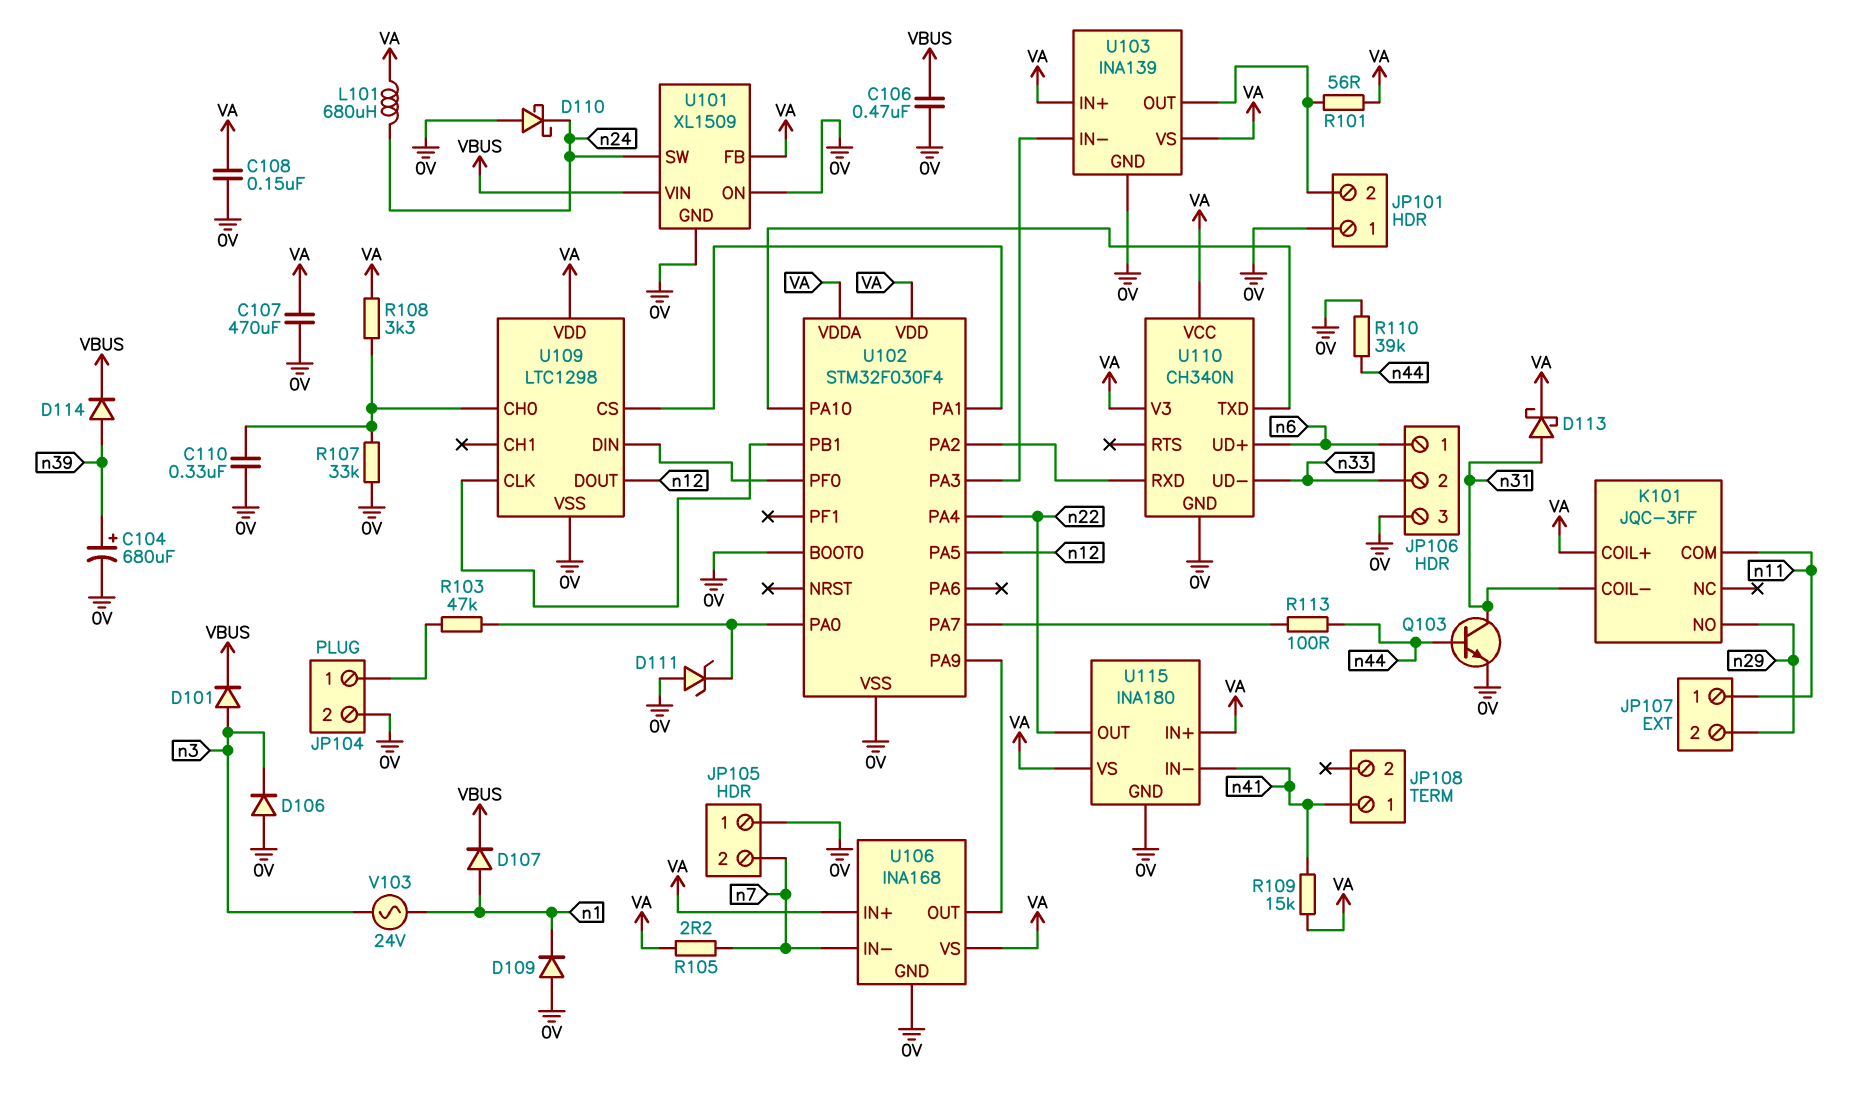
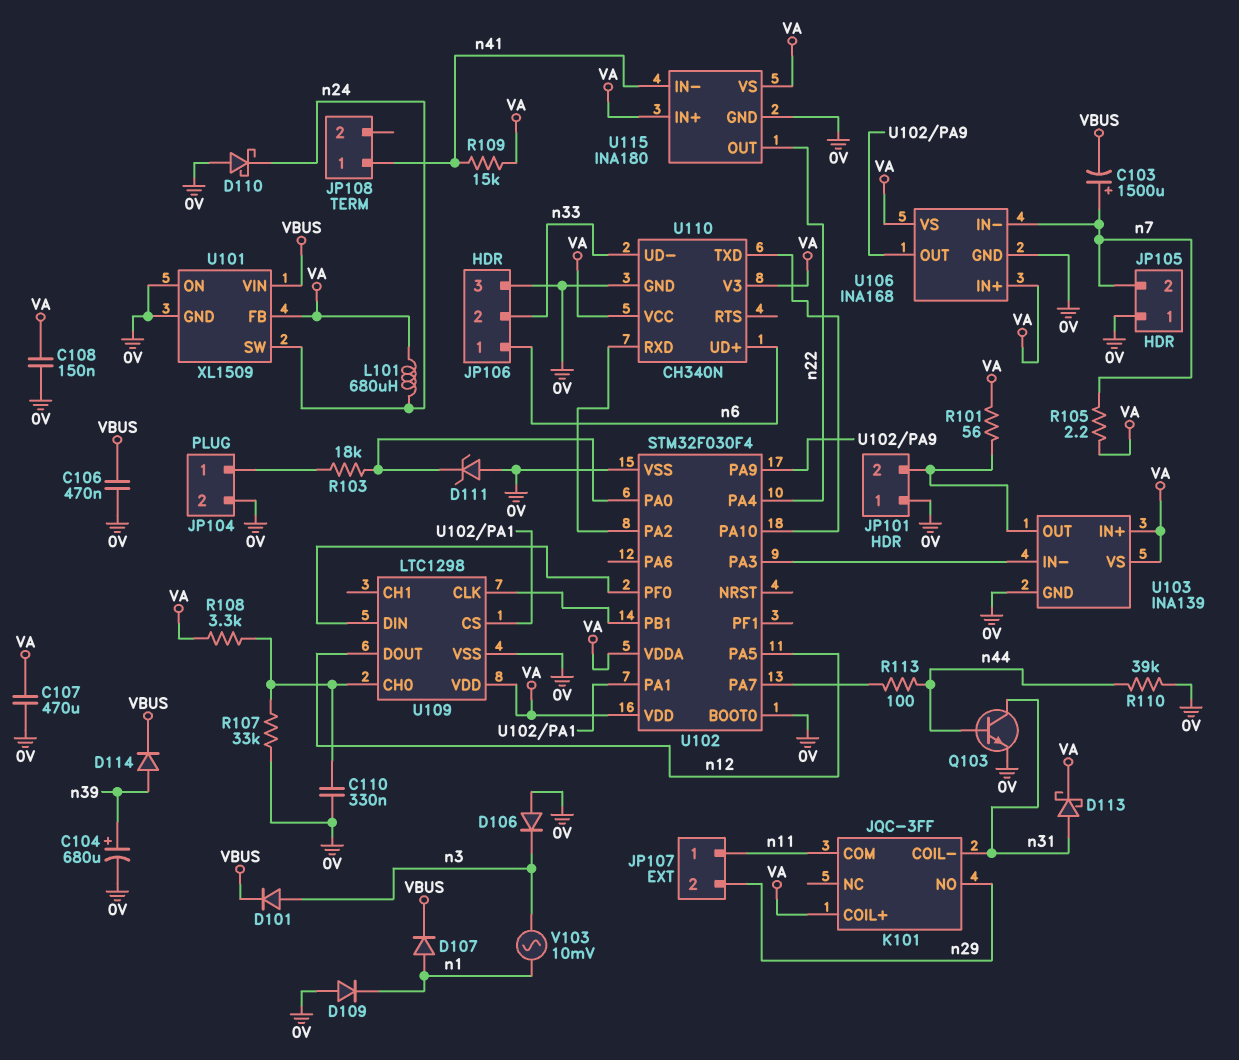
C103: none -> 1500uF (plus n7, minus VBUS)
R103: 47k (JP104/1, U102/PA0) -> 18k (JP104/1, U102/PA0)
V103: AC 24V (n1, n3) -> AC 10mV (n1, n3)

